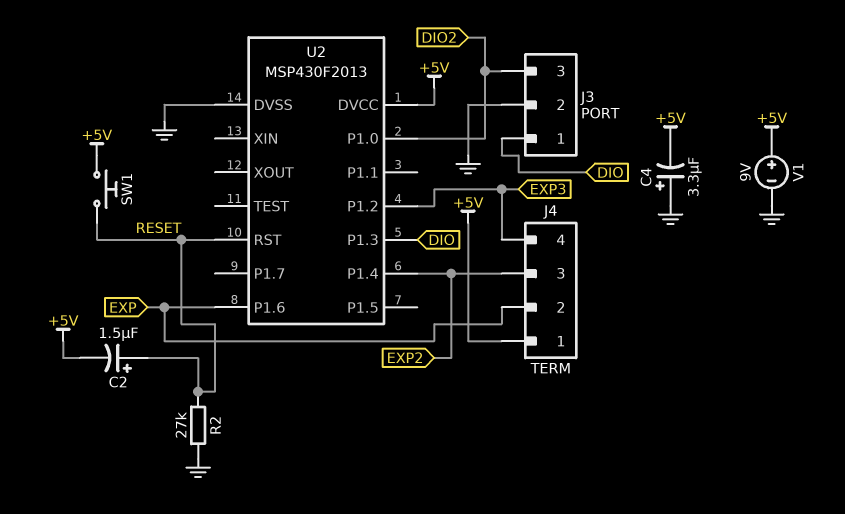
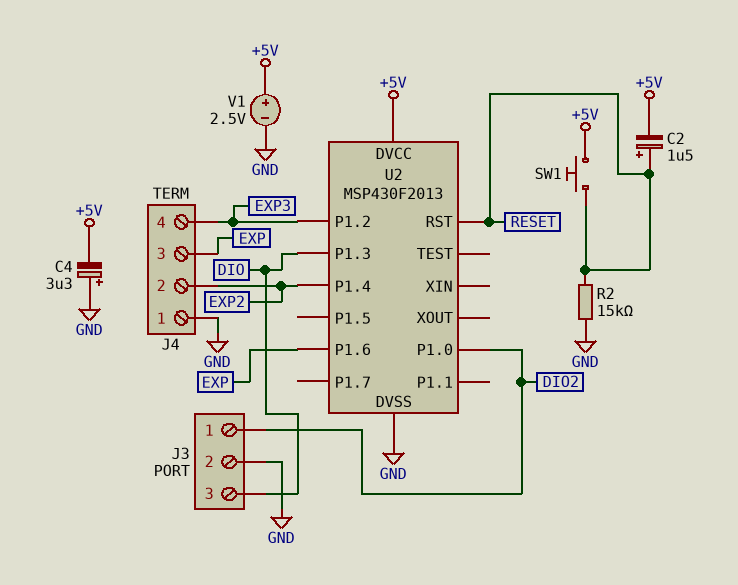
J3 pin 1: DIO -> DIO2
J3 pin 3: DIO2 -> DIO
J4 pin 1: +5V -> GND
J4 pin 2: EXP -> EXP2
J4 pin 3: EXP2 -> EXP
R2: 27k (GND, RESET) -> 15k (GND, RESET)
V1: 9V (plus +5V, minus GND) -> 2.5V (plus +5V, minus GND)

